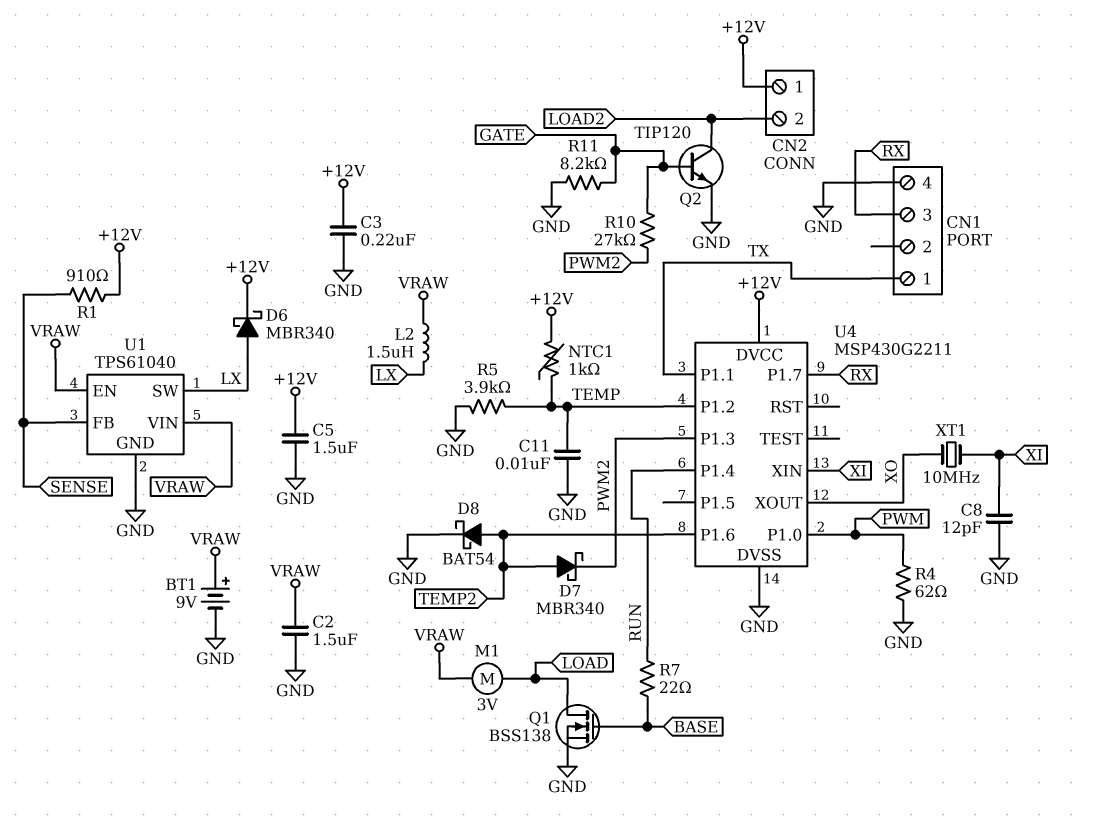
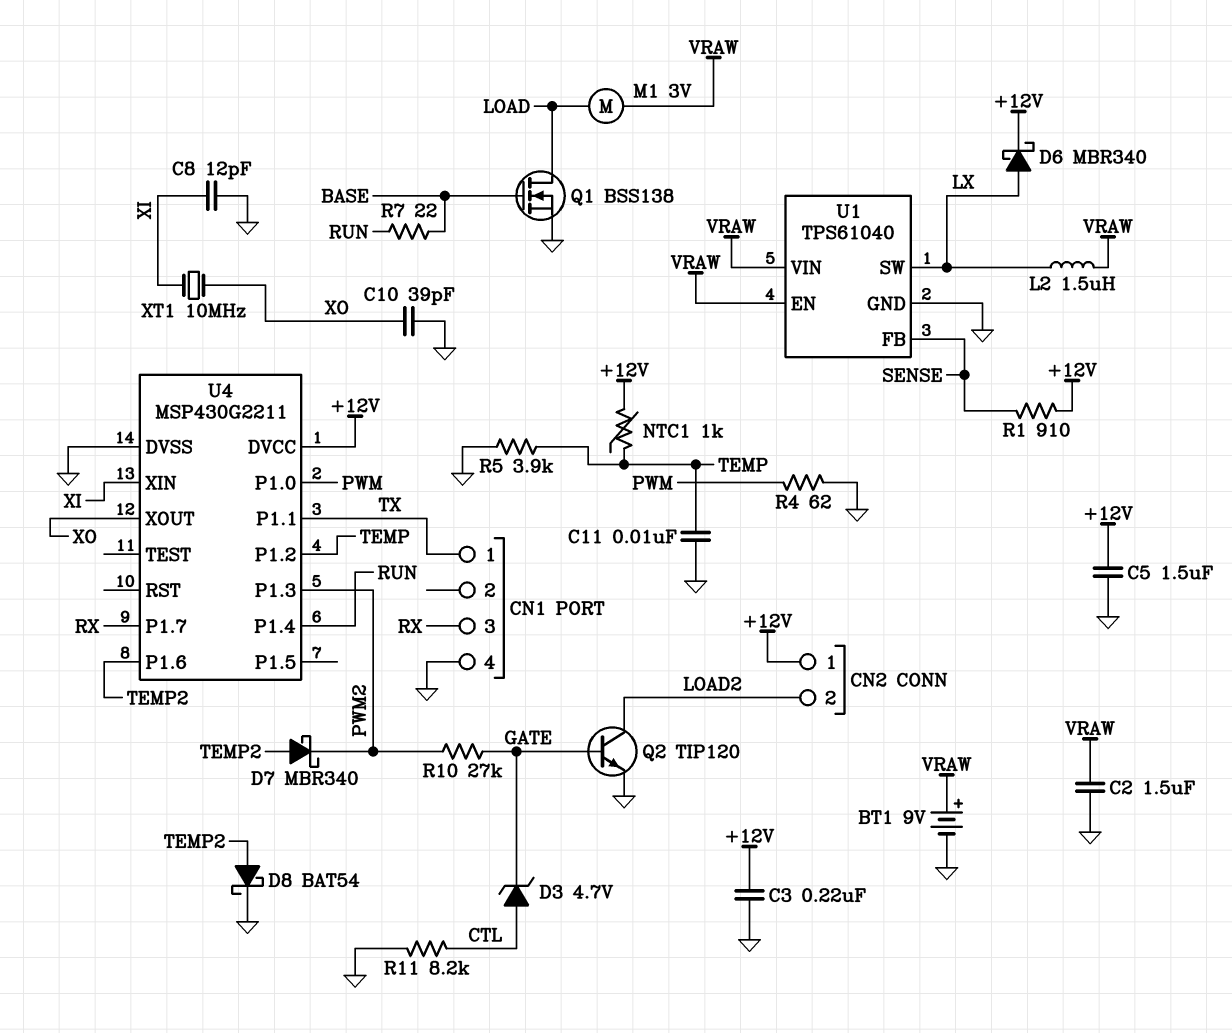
C10: none -> 39pF (GND, XO)
D3: none -> zener 4.7V (A CTL, K GATE)
R11: 8.2k (GATE, GND) -> 8.2k (CTL, GND)

